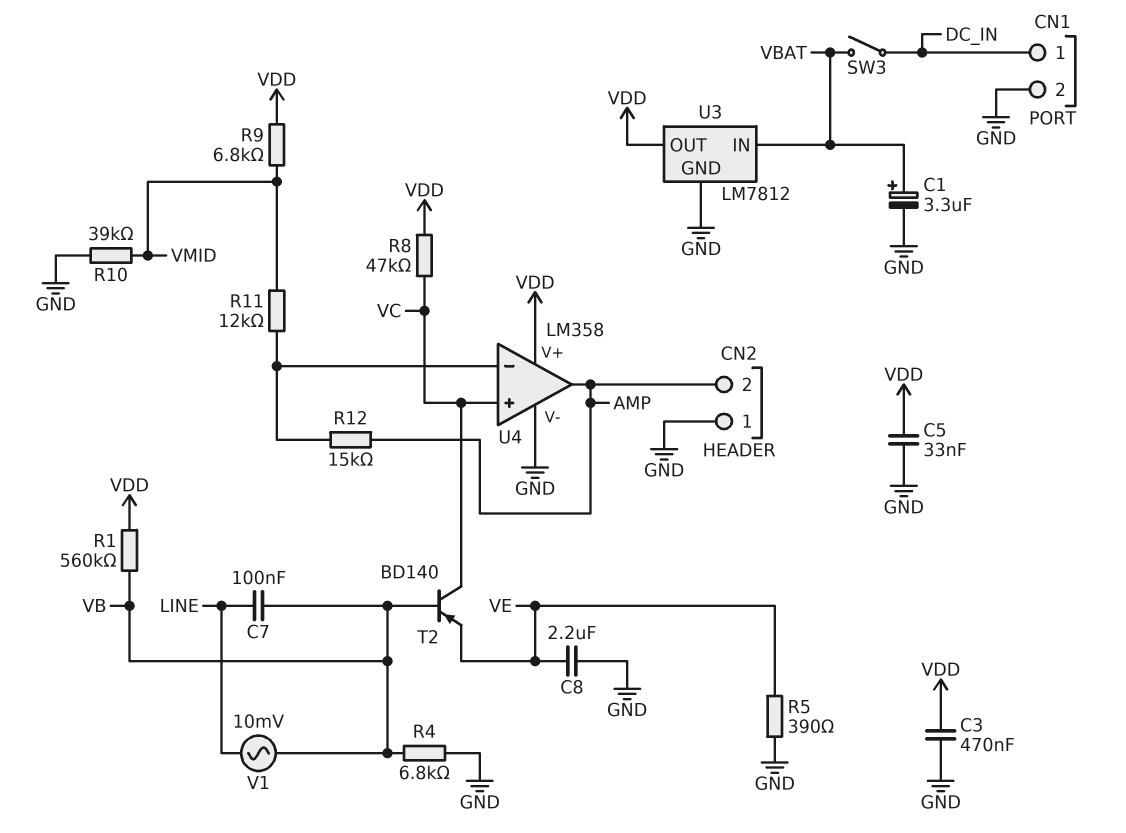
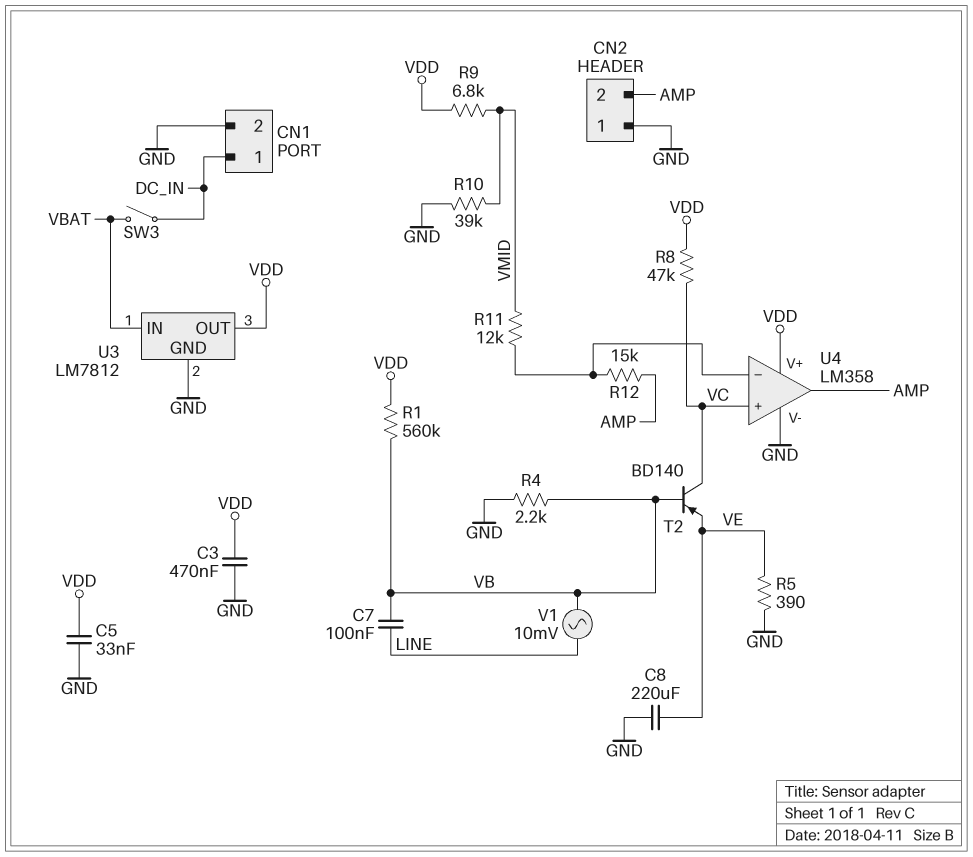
C1: 3.3uF (plus VBAT, minus GND) -> none
C8: 2.2uF (GND, VE) -> 220uF (GND, VE)
R4: 6.8k (GND, VB) -> 2.2k (GND, VB)

